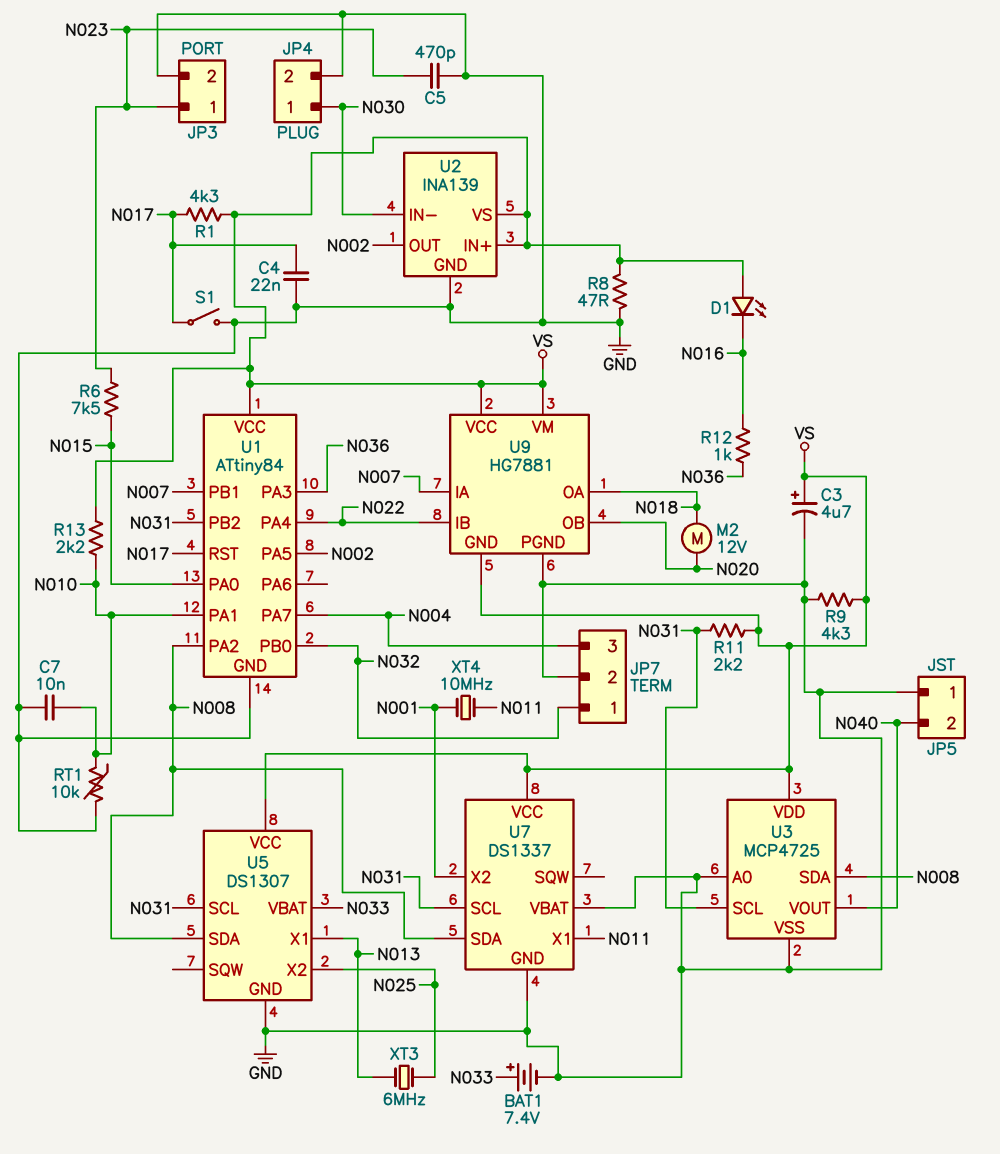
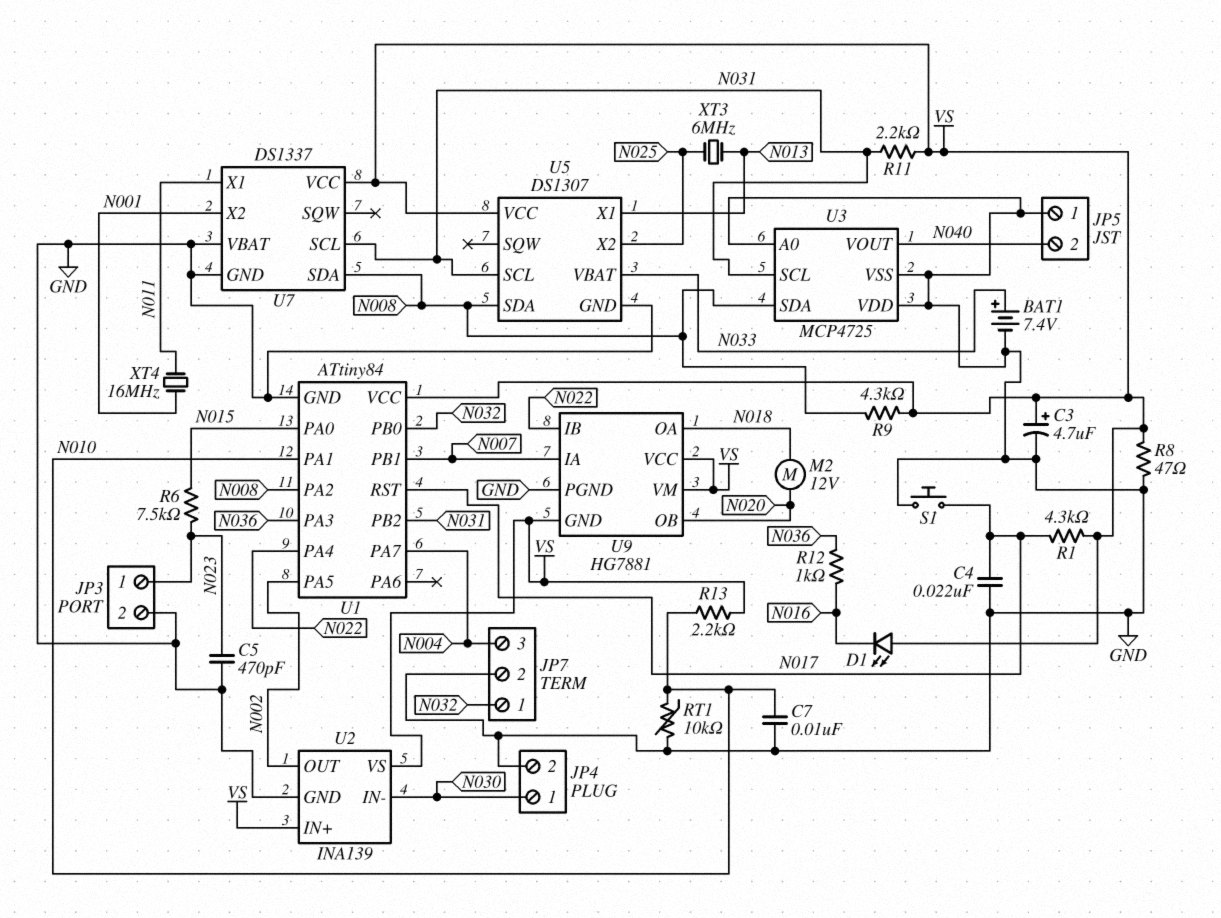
R9: 4.3k (GND, VS) -> 4.3k (N008, VS)
S1: switch (GND, N017) -> button (GND, N017)
U3 pin VDD: VS -> GND
XT4: 10MHz (N001, N011) -> 16MHz (N001, N011)

